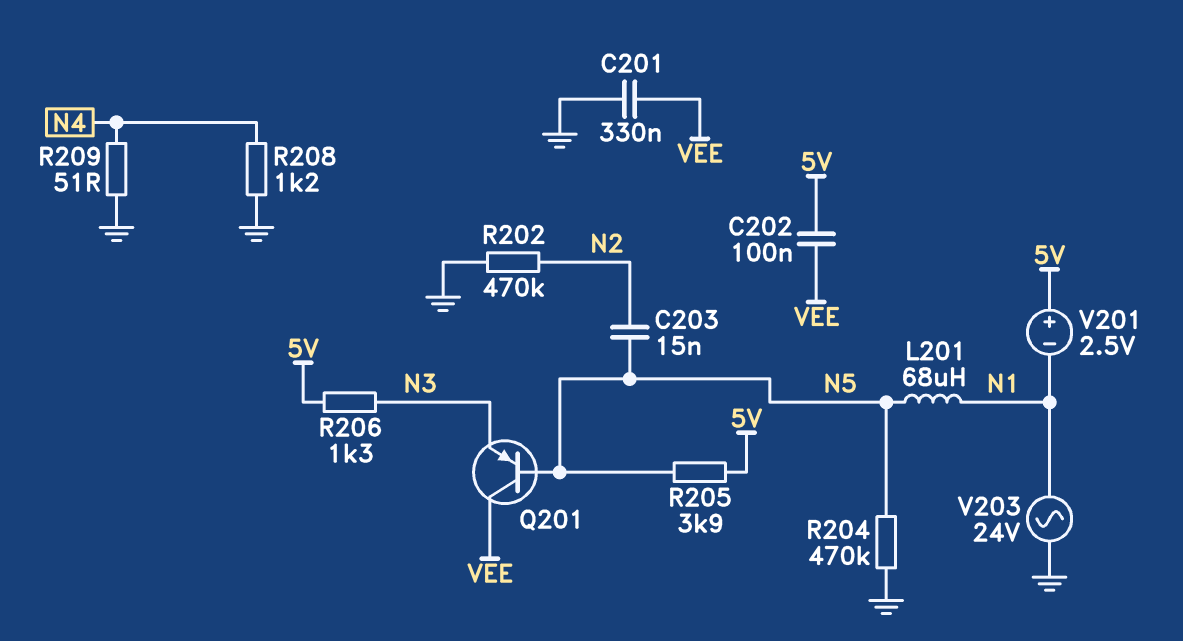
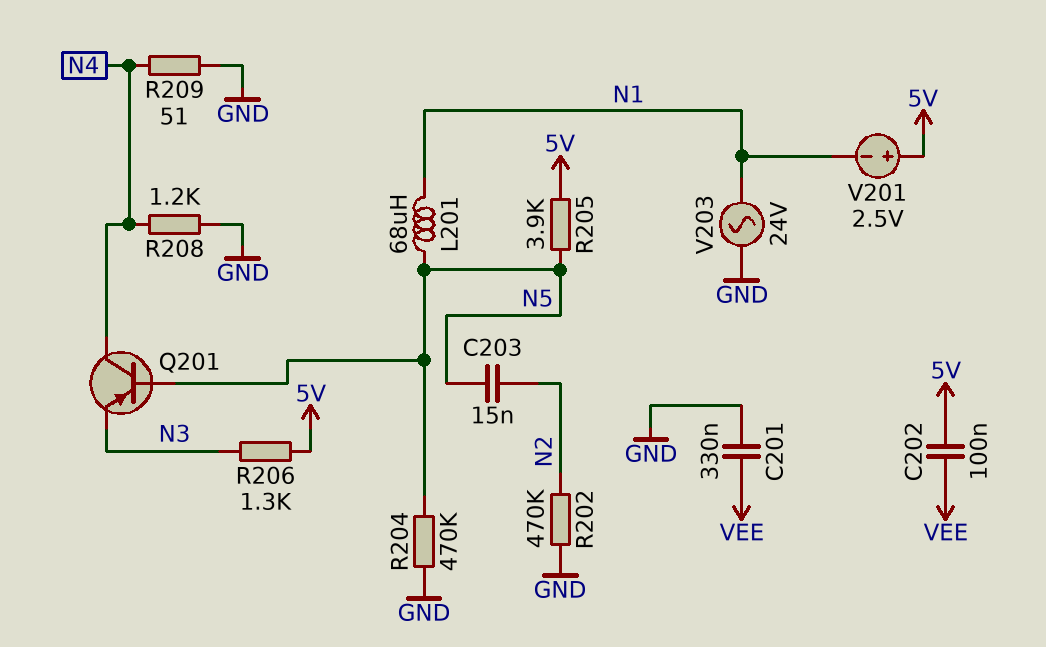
Q201: PNP (B N5, C VEE, E N3) -> PNP (B N5, C N4, E N3)

